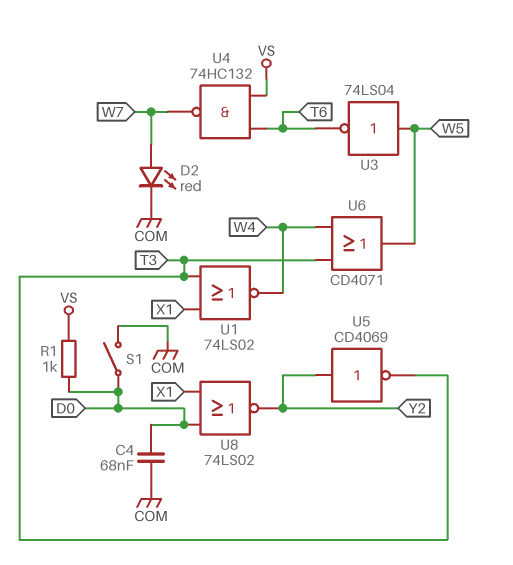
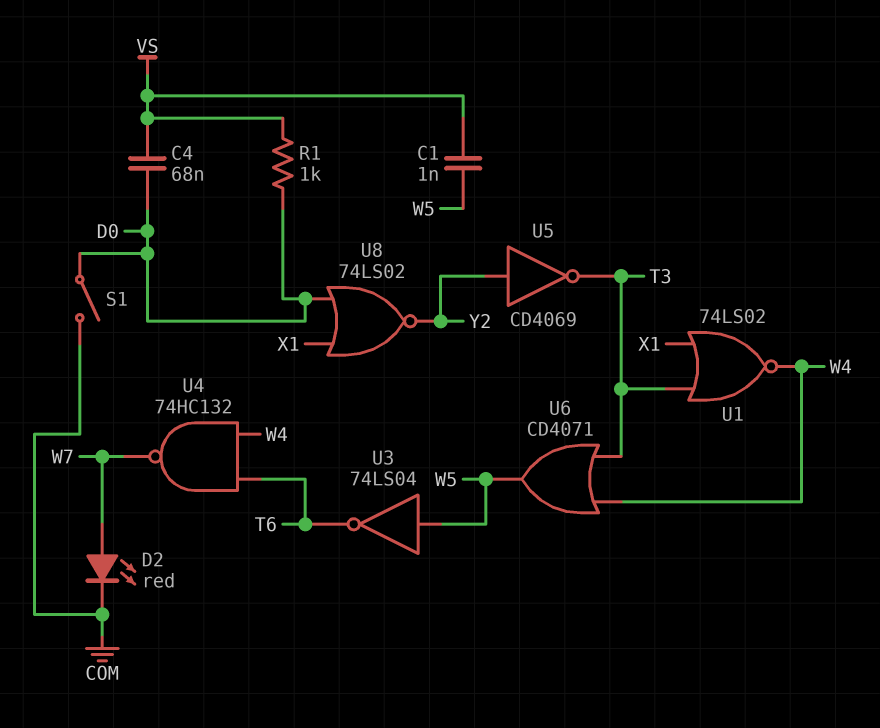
C1: none -> 1nF (VS, W5)
C4: 68nF (COM, D0) -> 68nF (D0, VS)
U4: NAND 74HC132 (in T6, in VS, out W7) -> NAND 74HC132 (in T6, in W4, out W7)

